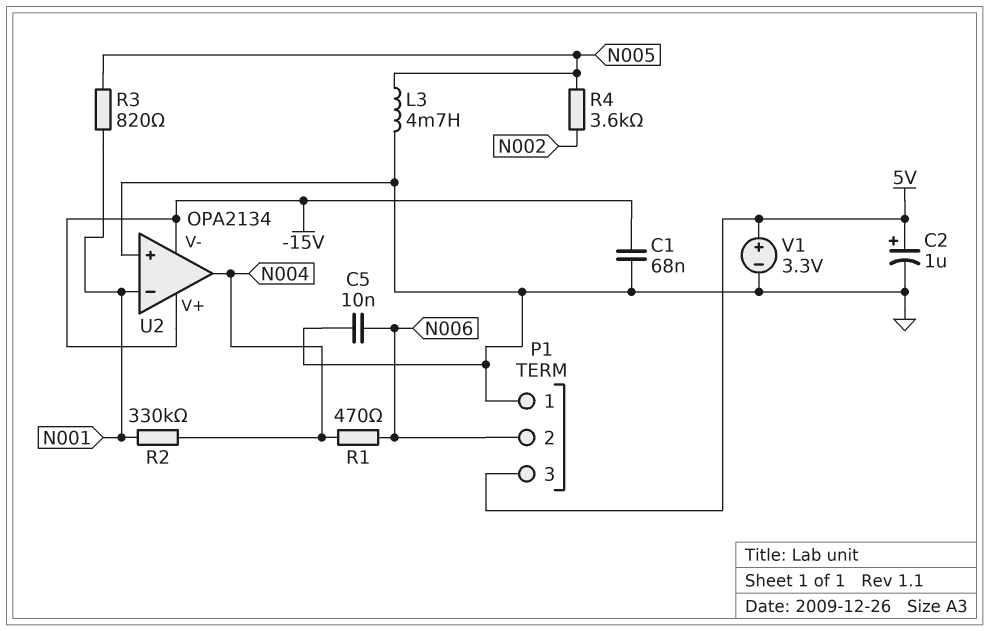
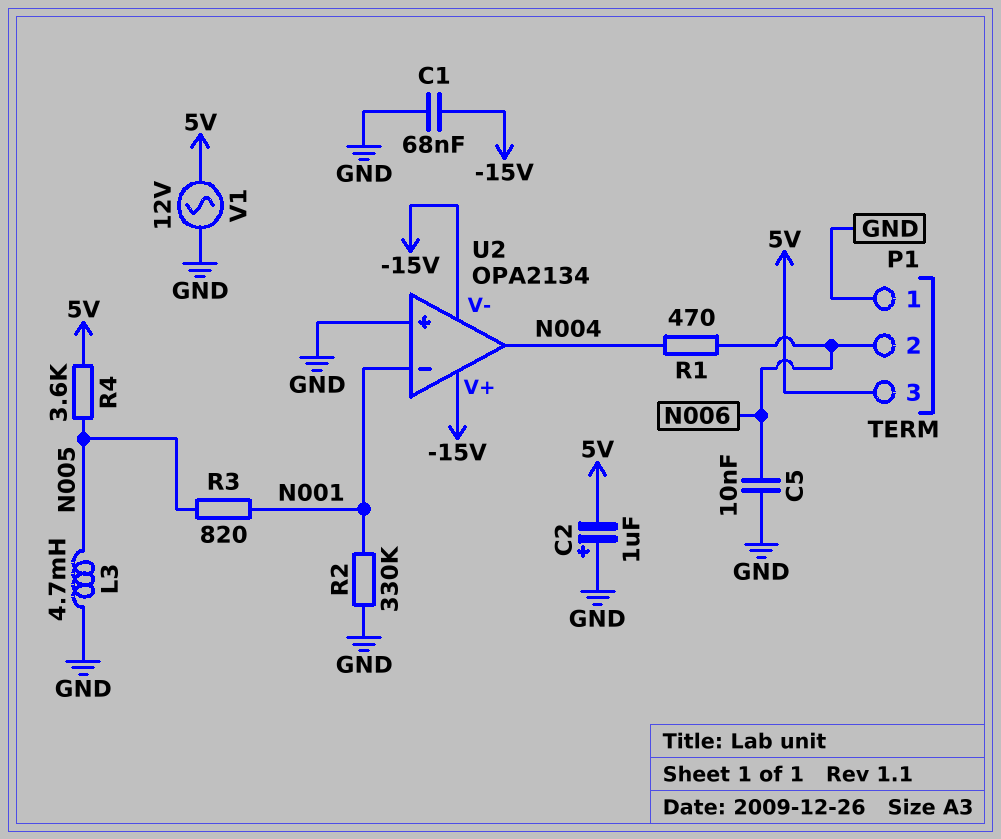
C2: 1uF (plus 5V, minus GND) -> 1uF (plus GND, minus 5V)
R2: 330k (N001, N004) -> 330k (GND, N001)
R4: 3.6k (N002, N005) -> 3.6k (5V, N005)
V1: 3.3V (plus 5V, minus GND) -> AC 12V (5V, GND)

